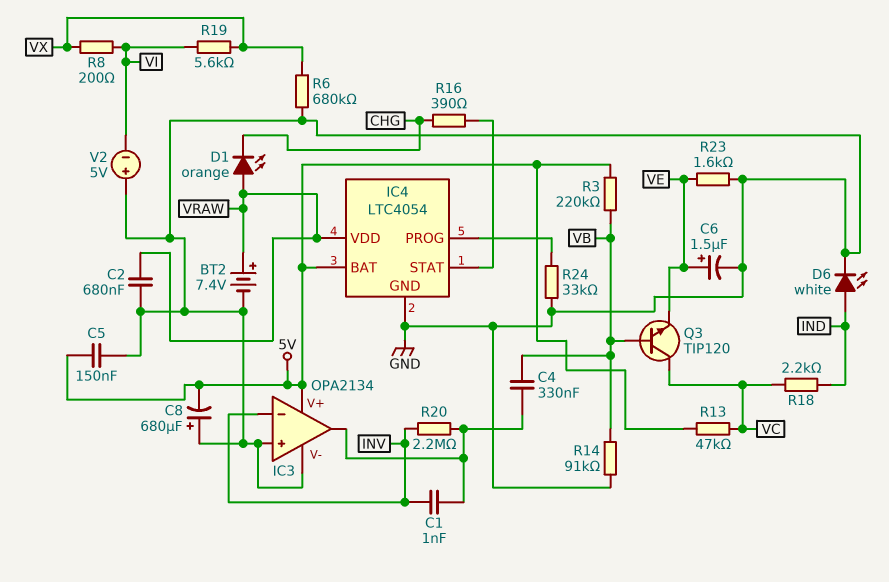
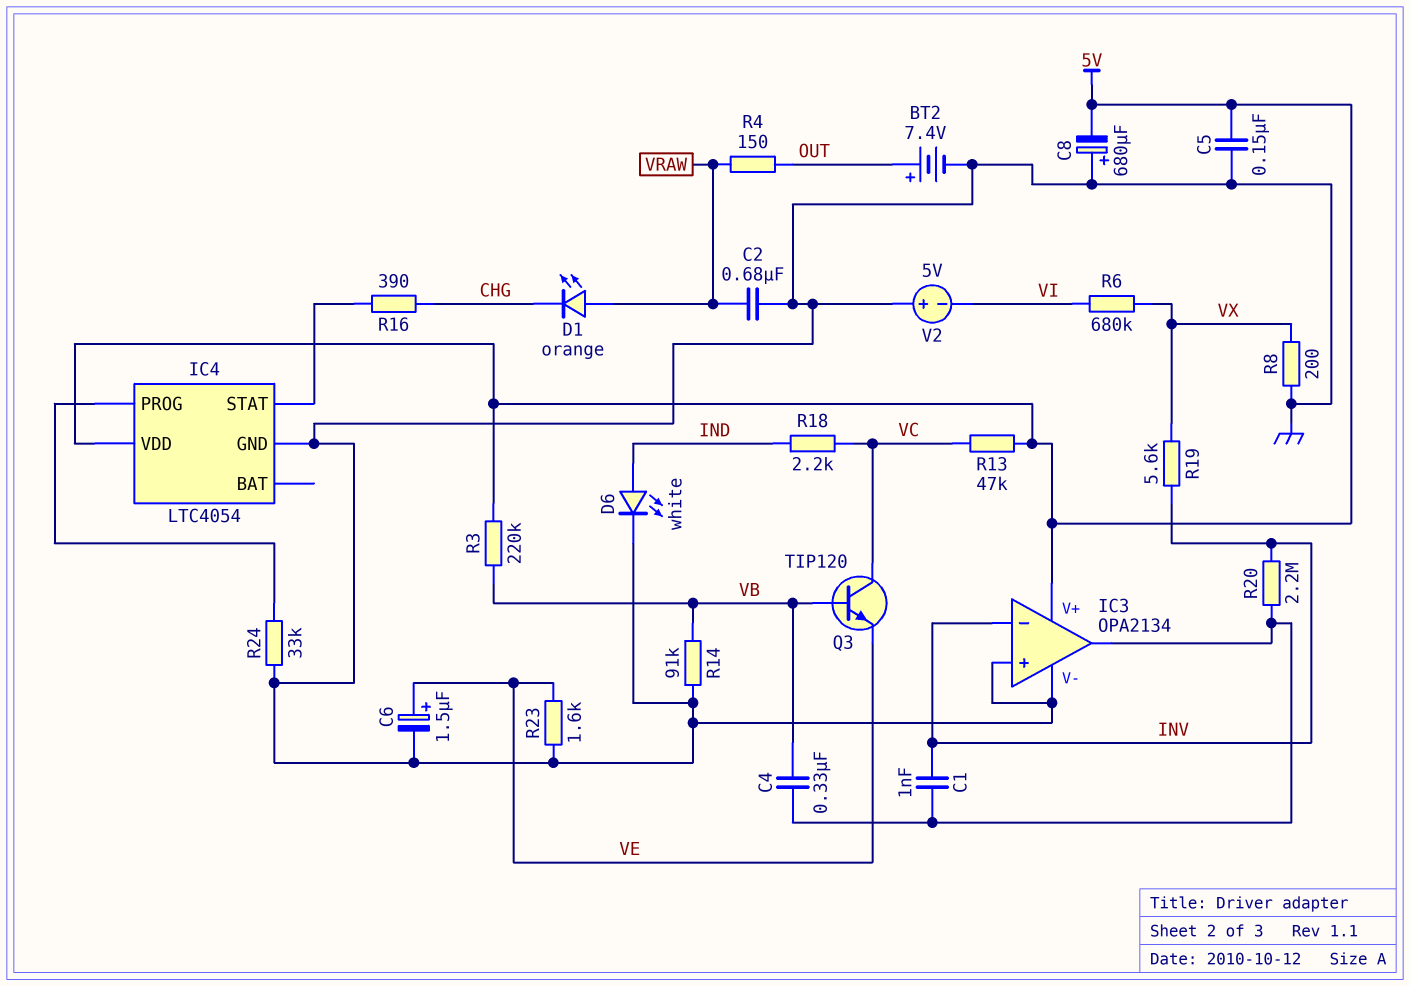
BT2: 7.4V (plus VRAW, minus GND) -> 7.4V (plus OUT, minus GND)
IC4 pin BAT: 5V -> none
IC4 pin VDD: VRAW -> 5V
R4: none -> 150 (OUT, VRAW)
R6: 680k (GND, VX) -> 680k (VI, VX)
R8: 200 (VI, VX) -> 200 (GND, VX)
R19: 5.6k (VI, VX) -> 5.6k (INV, VX)

